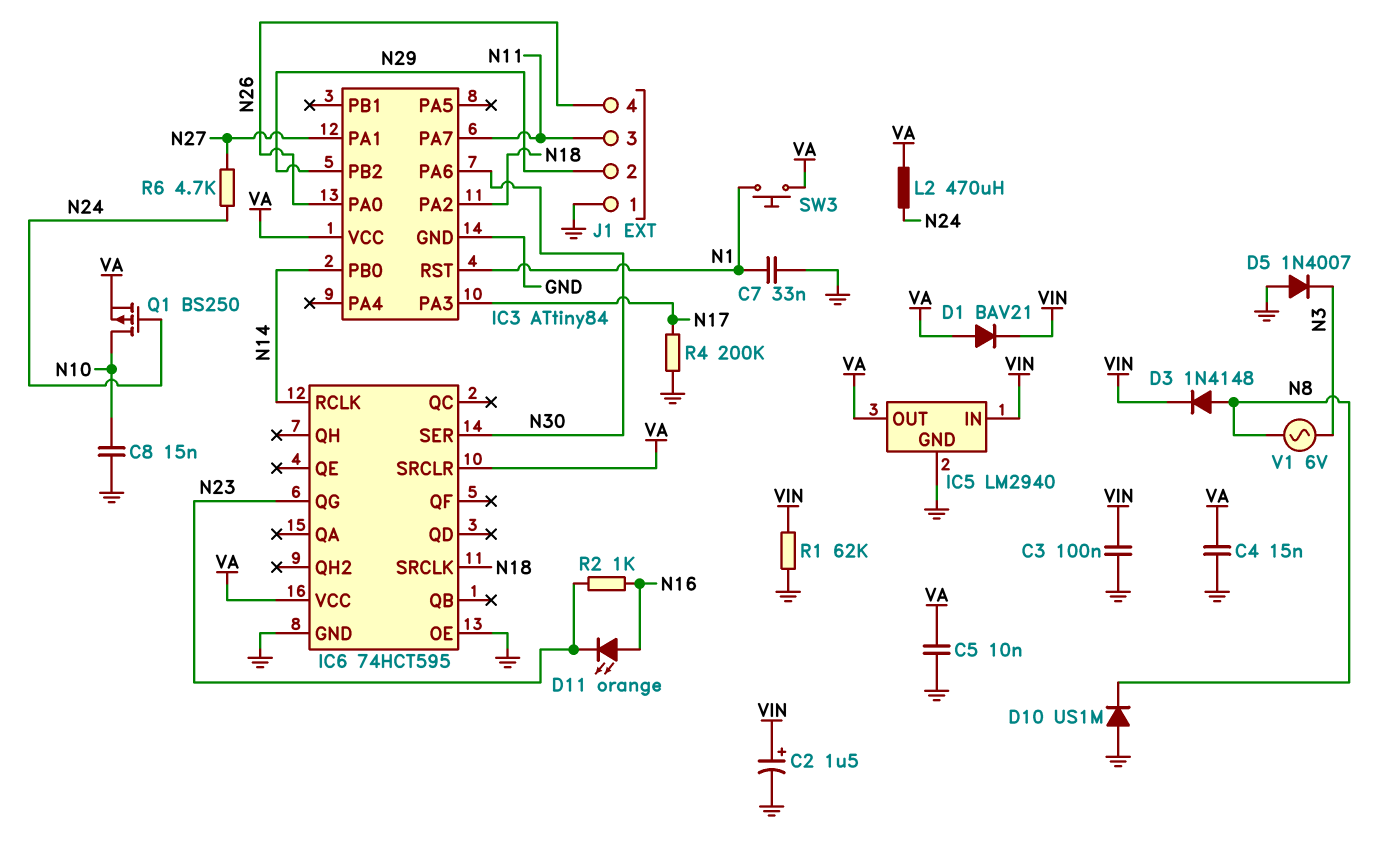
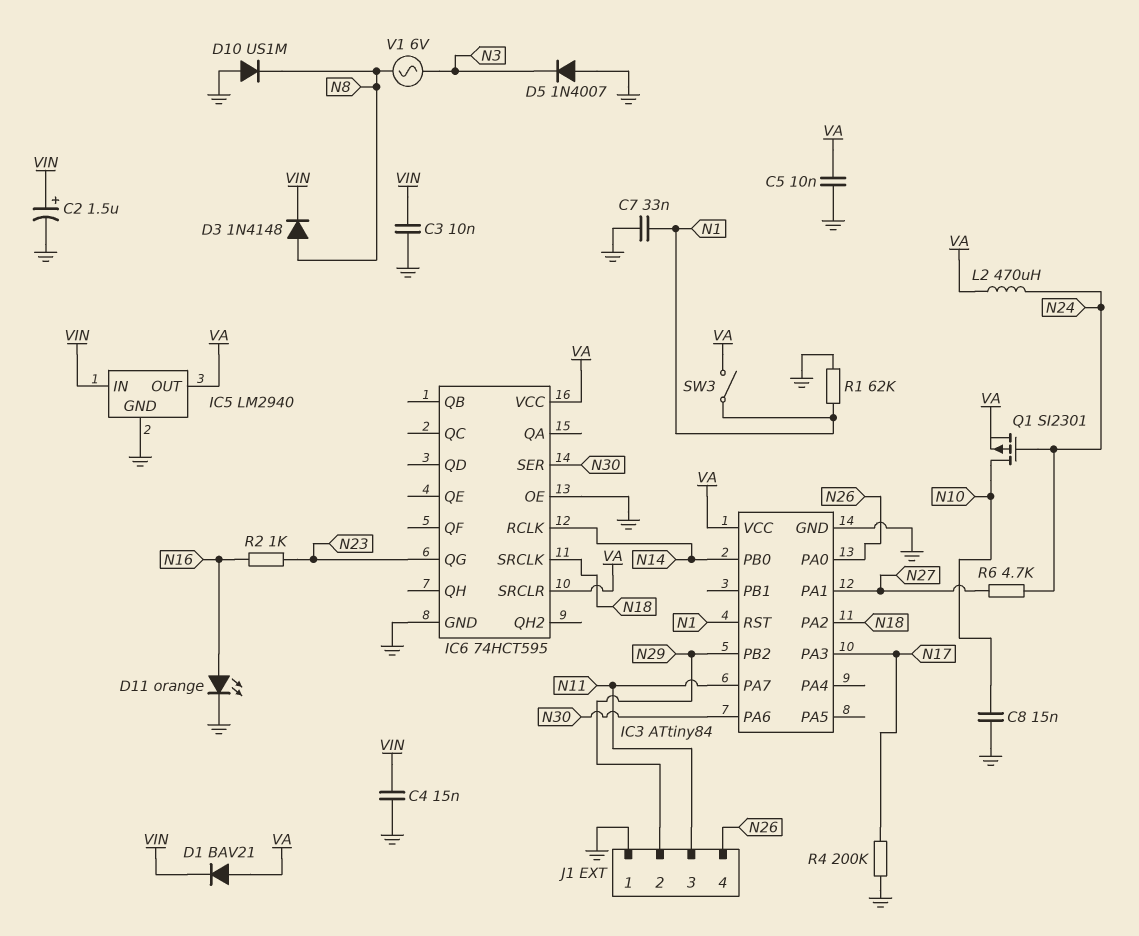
C3: 100nF (GND, VIN) -> 10nF (GND, VIN)
C4: 15nF (GND, VA) -> 15nF (GND, VIN)
D11: LED orange (A N16, K N23) -> LED orange (A N16, K GND)
Q1: PMOS BS250 (G N24, D N10, S VA) -> PMOS SI2301 (G N24, D N10, S VA)
R1: 62k (GND, VIN) -> 62k (GND, N1)
SW3: button (N1, VA) -> switch (N1, VA)

